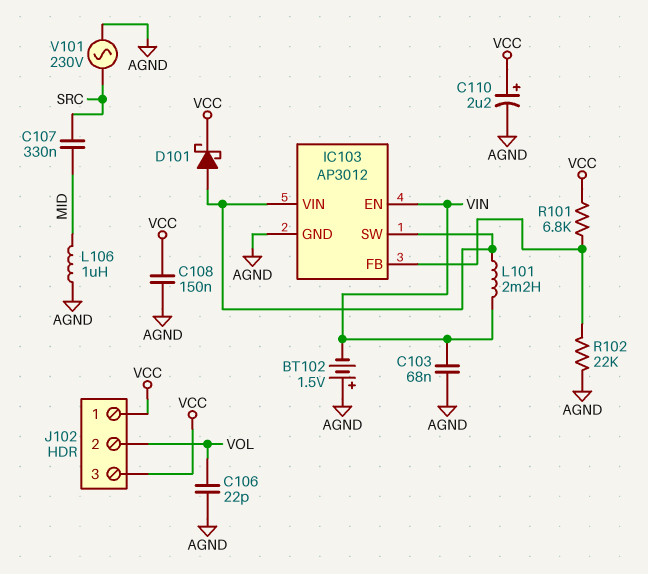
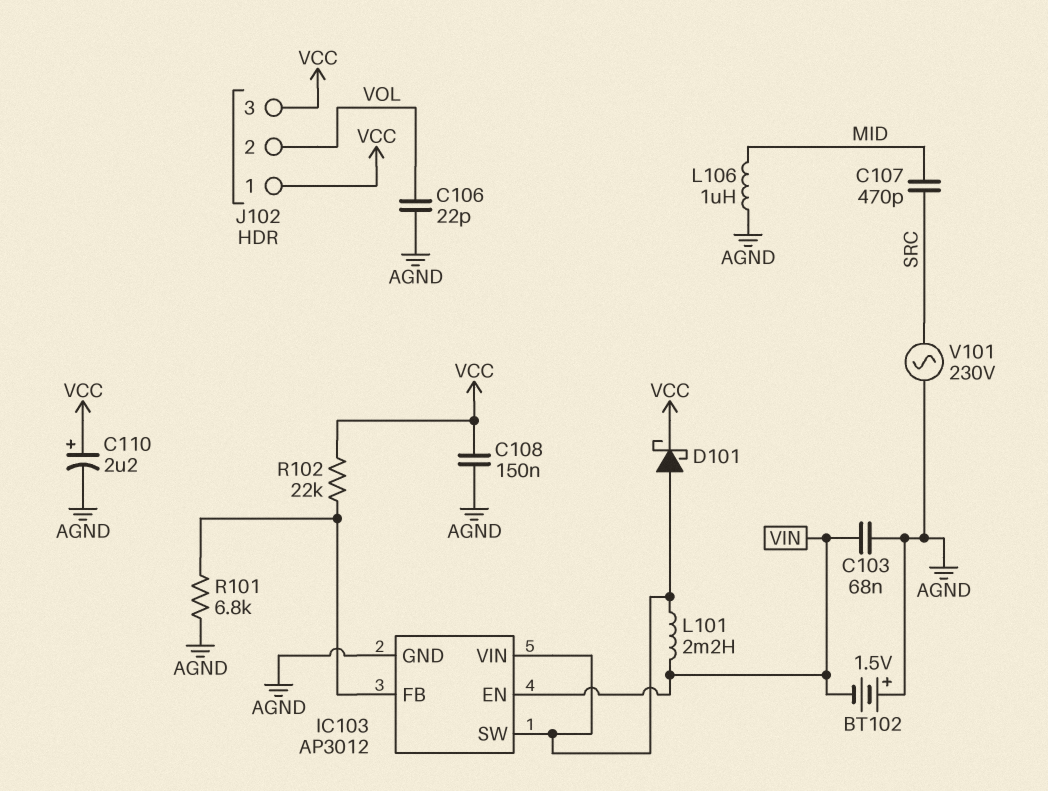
C107: 330nF (MID, SRC) -> 470pF (MID, SRC)
R101: 6.8k (IC103/FB, VCC) -> 6.8k (AGND, IC103/FB)
R102: 22k (AGND, IC103/FB) -> 22k (IC103/FB, VCC)

